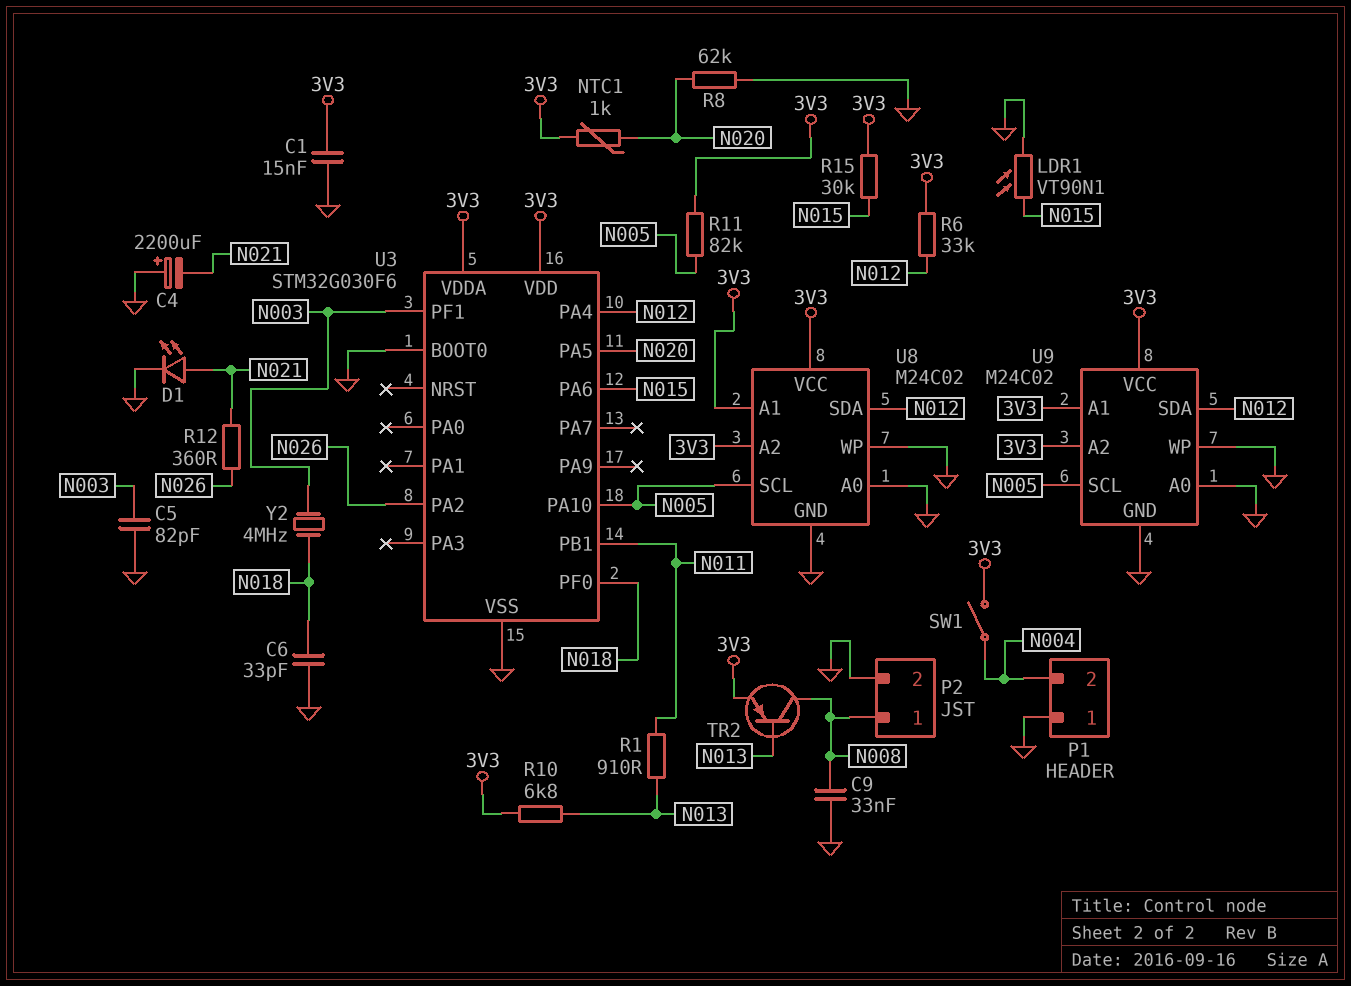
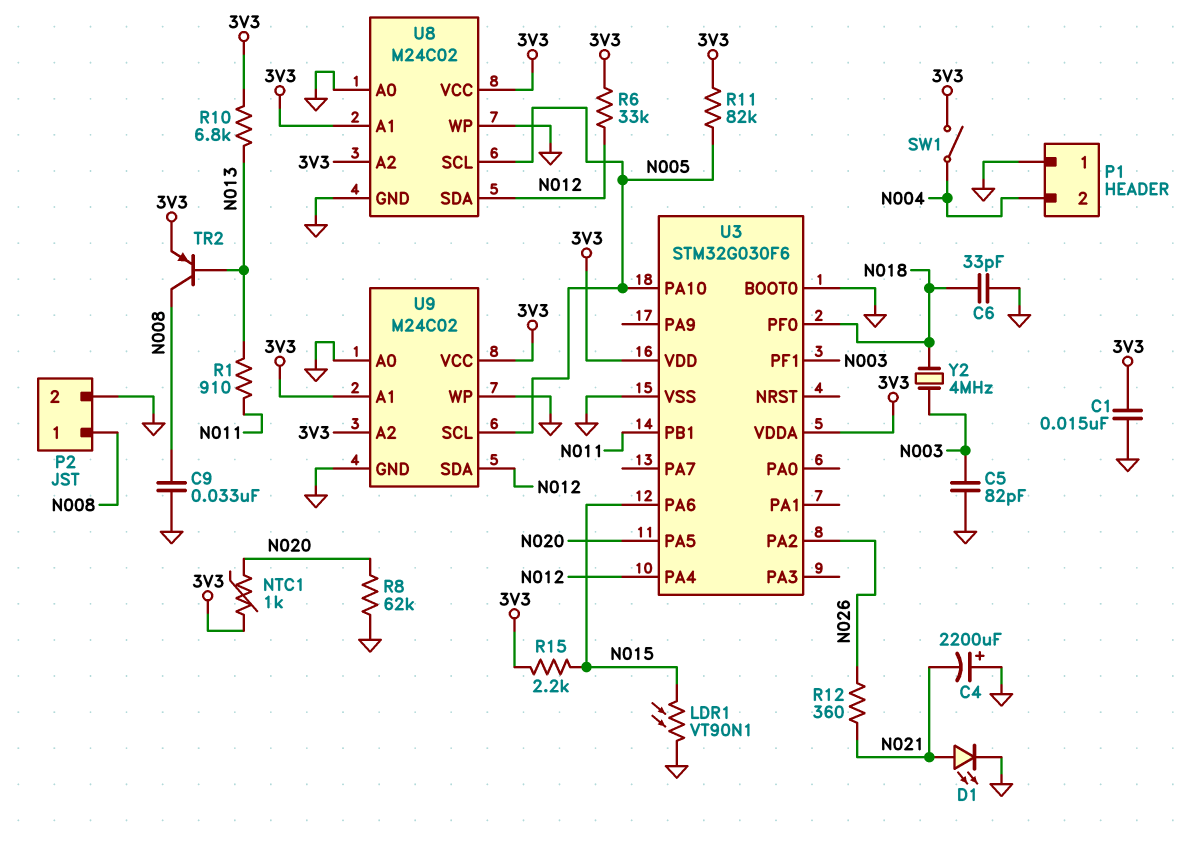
R15: 30k (3V3, N015) -> 2.2k (3V3, N015)

